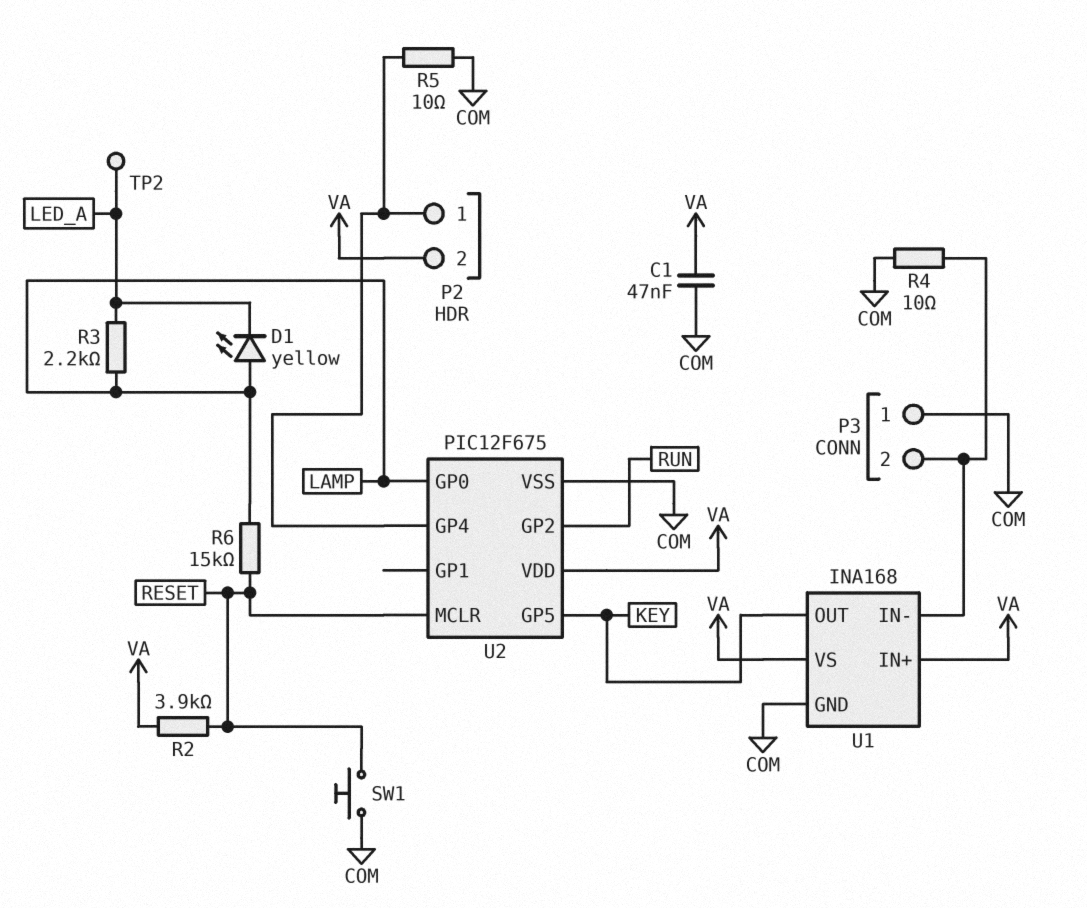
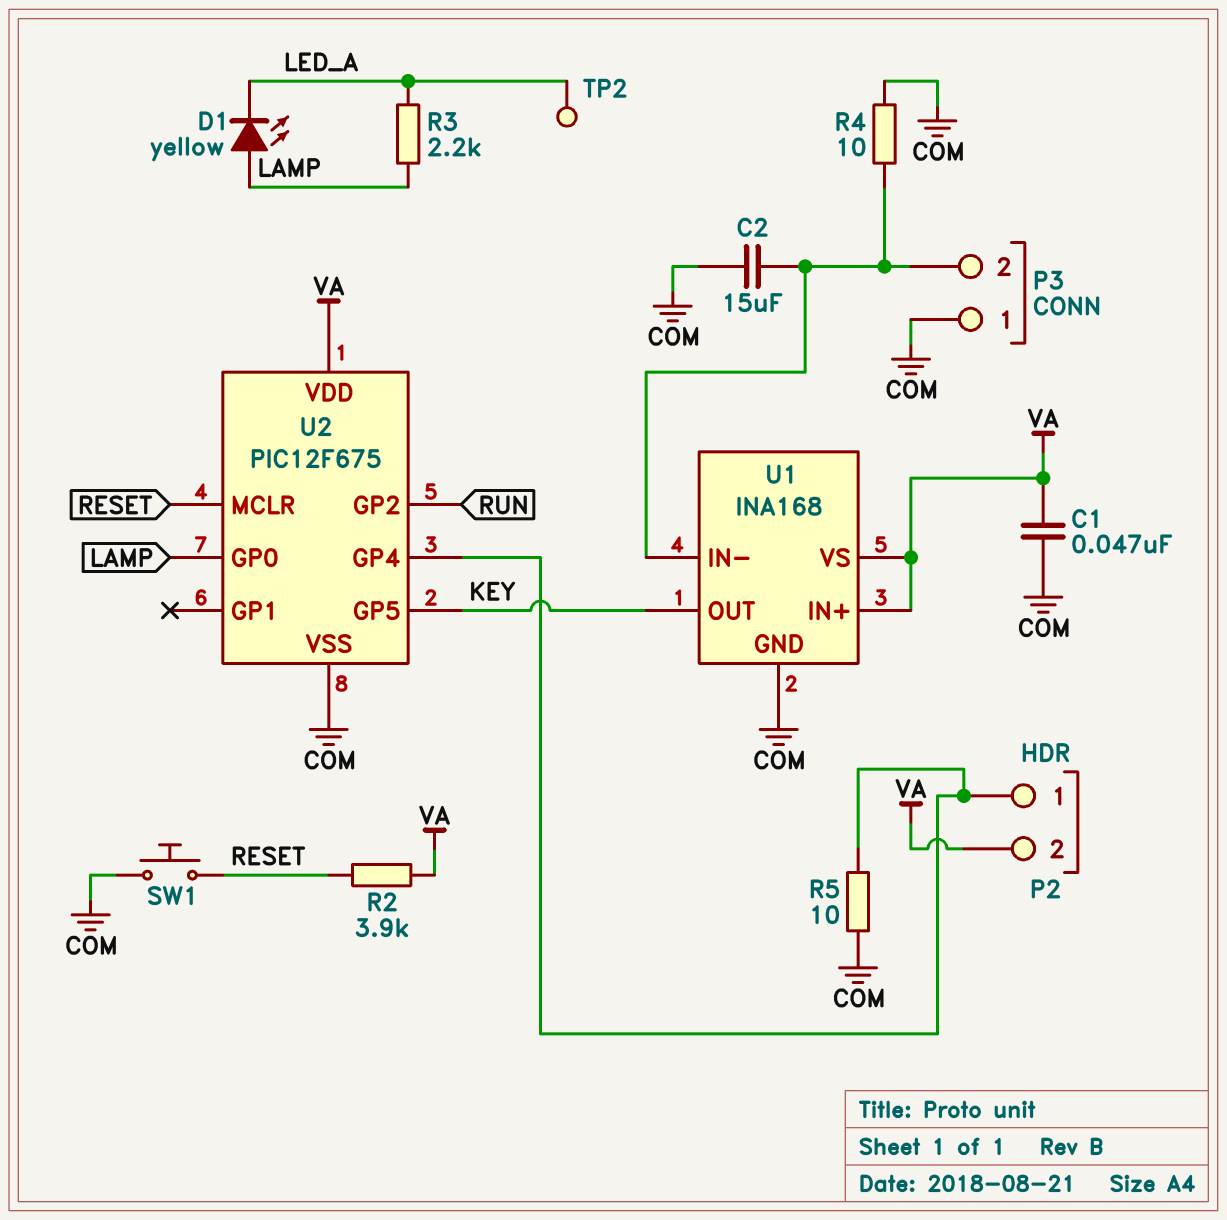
C2: none -> 15uF (COM, P3/2)
R6: 15k (LAMP, RESET) -> none

